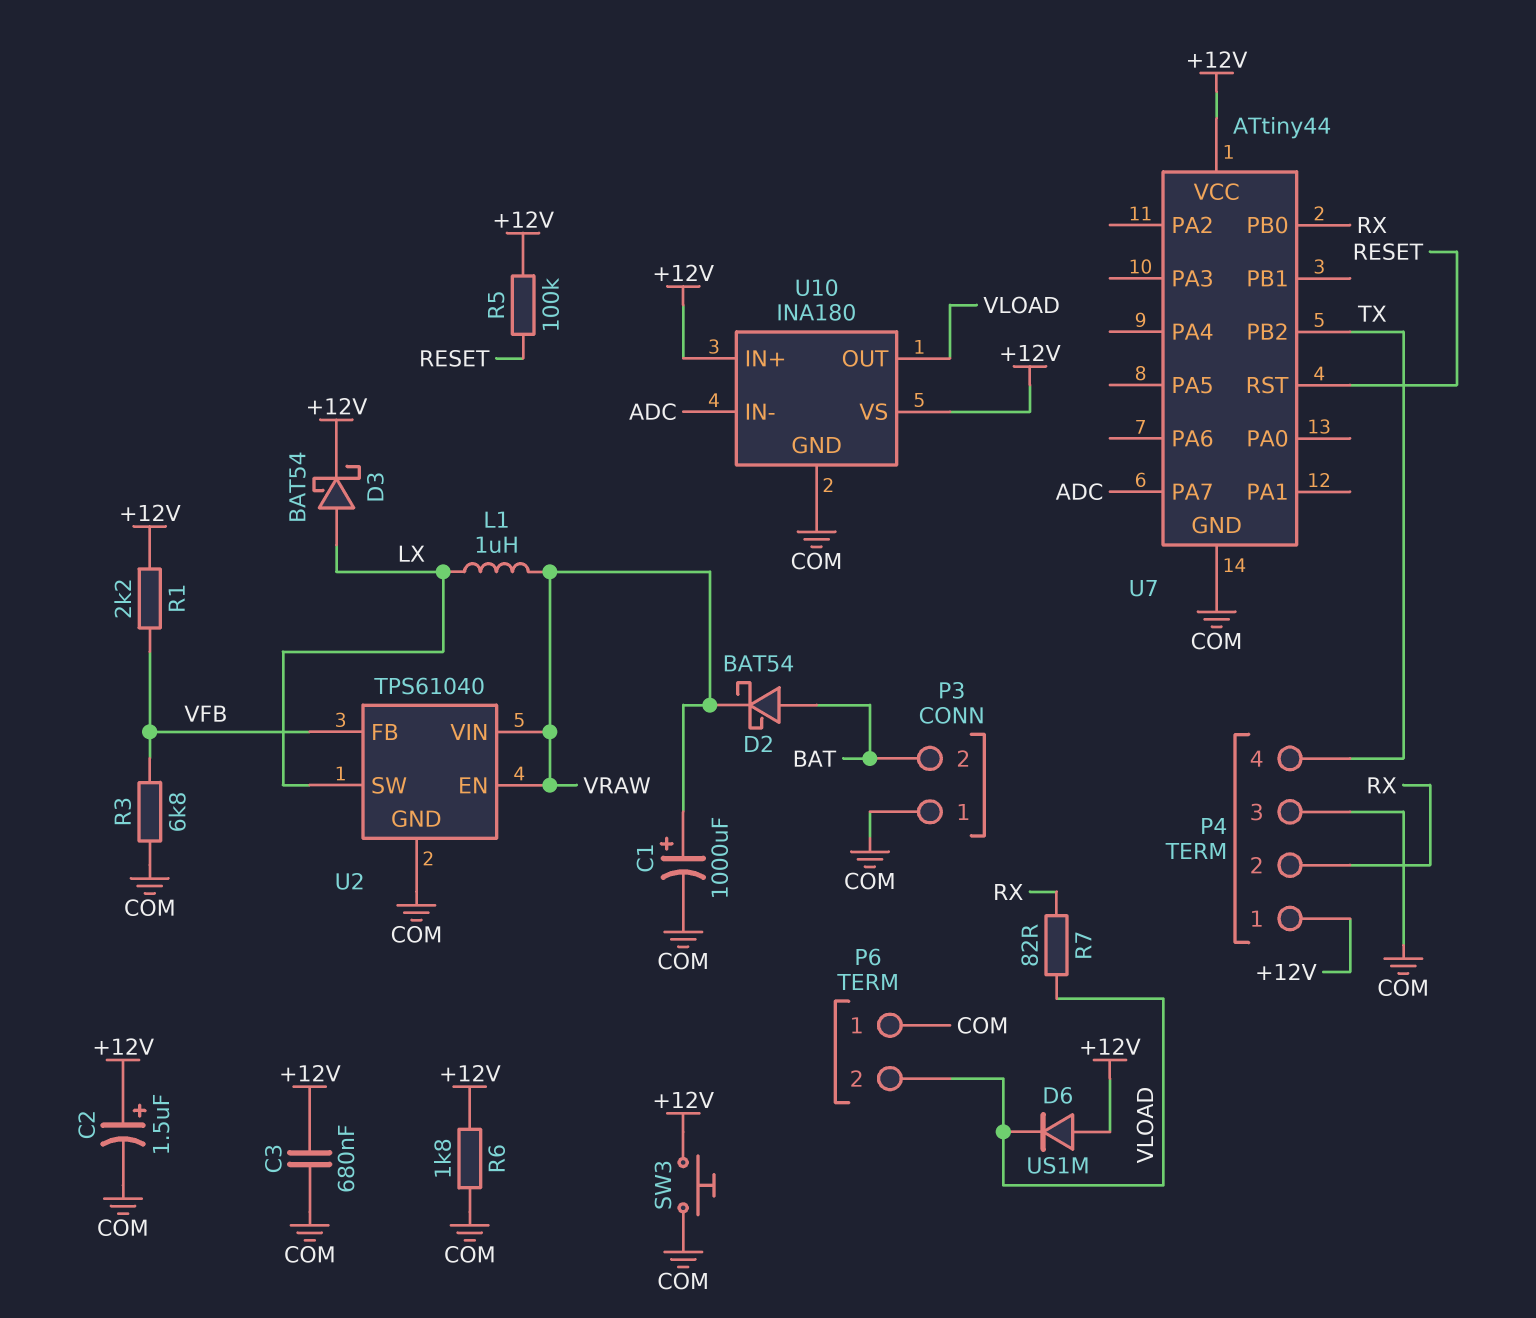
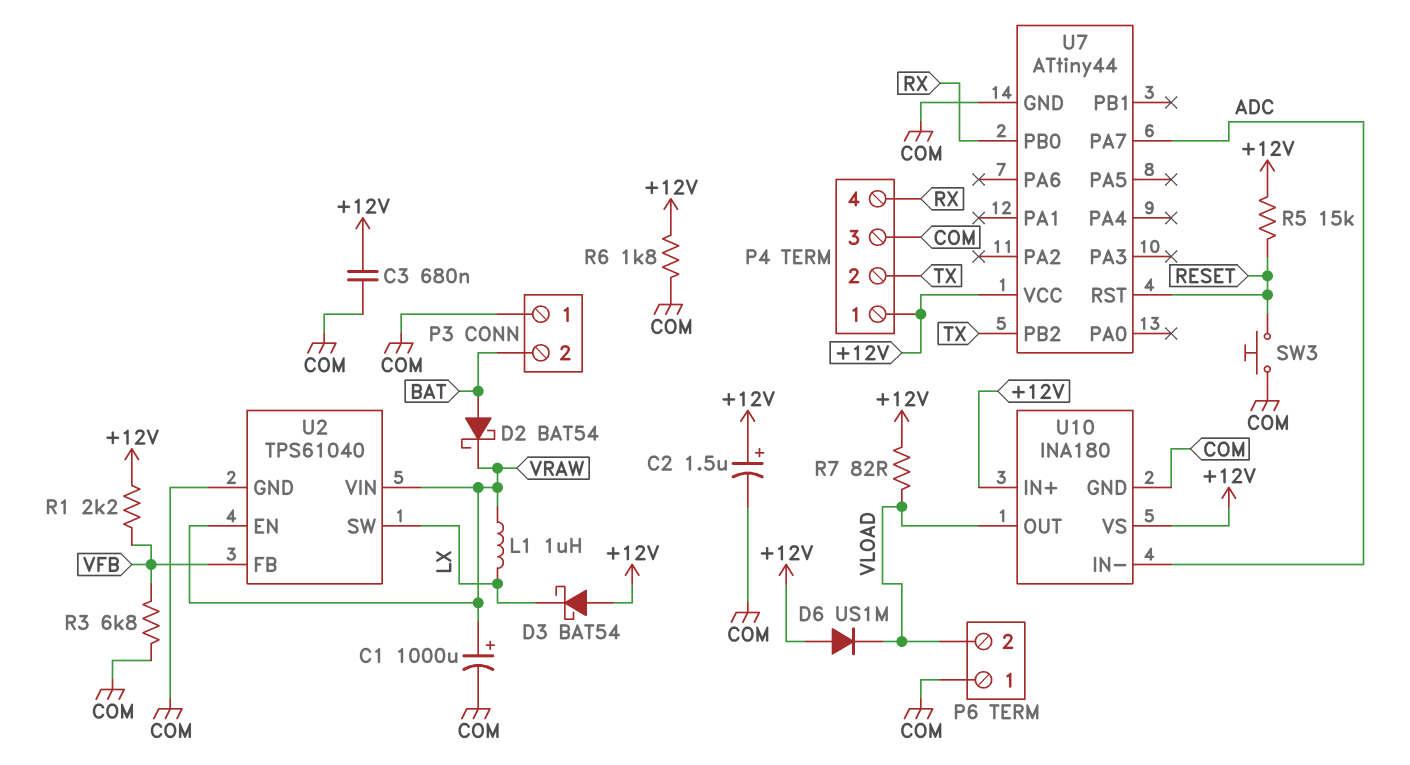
D3: schottky BAT54 (A LX, K +12V) -> schottky BAT54 (A +12V, K LX)
P4 pin 2: RX -> TX
P4 pin 4: TX -> RX
R5: 100k (+12V, RESET) -> 15k (+12V, RESET)
R7: 82 (RX, VLOAD) -> 82 (+12V, VLOAD)
SW3: button (+12V, COM) -> button (COM, RESET)

